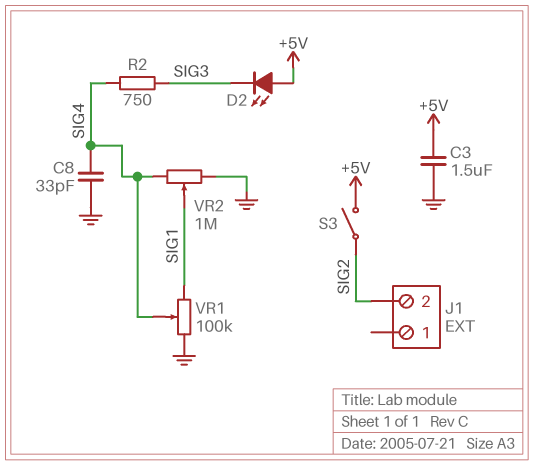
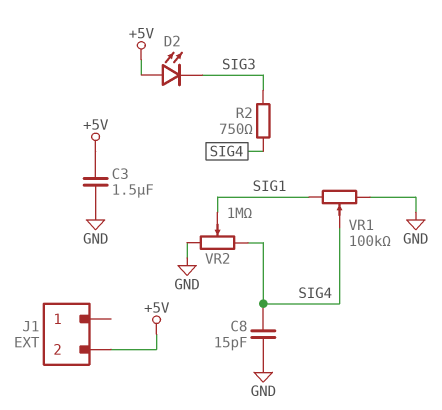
C8: 33pF (GND, SIG4) -> 15pF (GND, SIG4)
J1 pin 2: SIG2 -> +5V
S3: switch (+5V, SIG2) -> none

